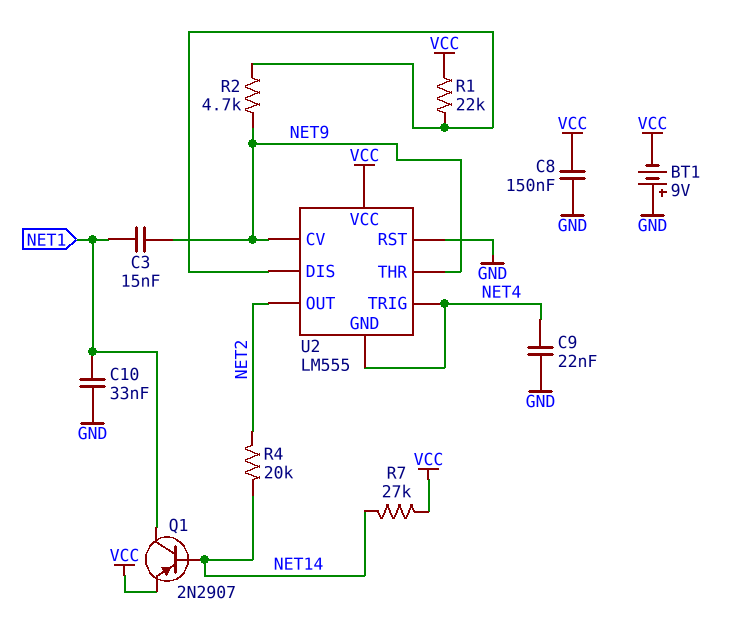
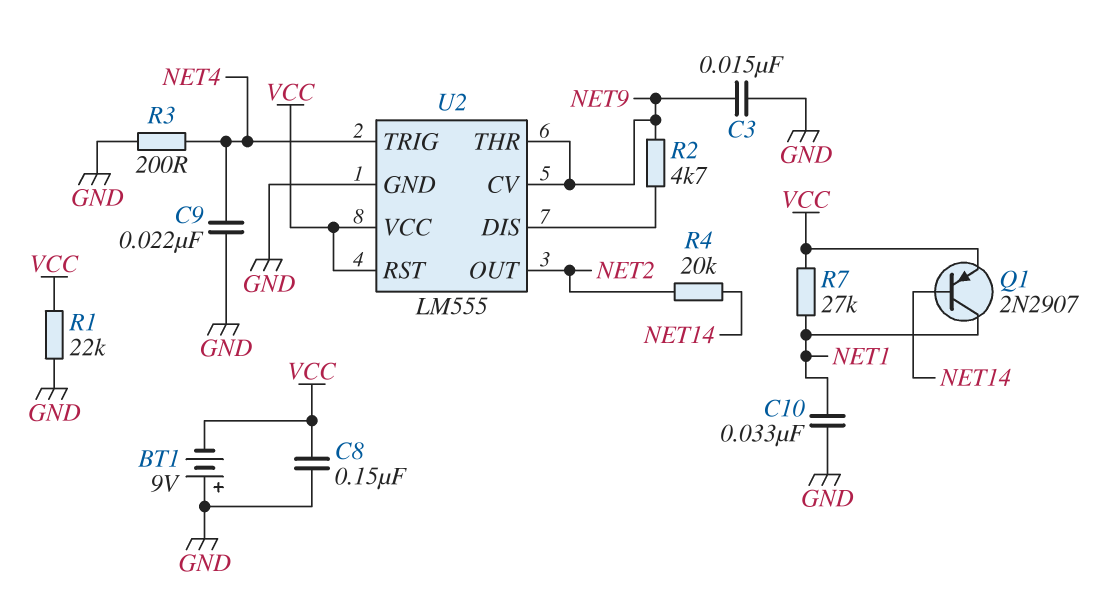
C3: 15nF (NET1, NET9) -> 15nF (GND, NET9)
R1: 22k (U2/DIS, VCC) -> 22k (GND, VCC)
R3: none -> 200 (GND, NET4)
R7: 27k (NET14, VCC) -> 27k (NET1, VCC)
U2 pin GND: NET4 -> GND
U2 pin RST: GND -> VCC

